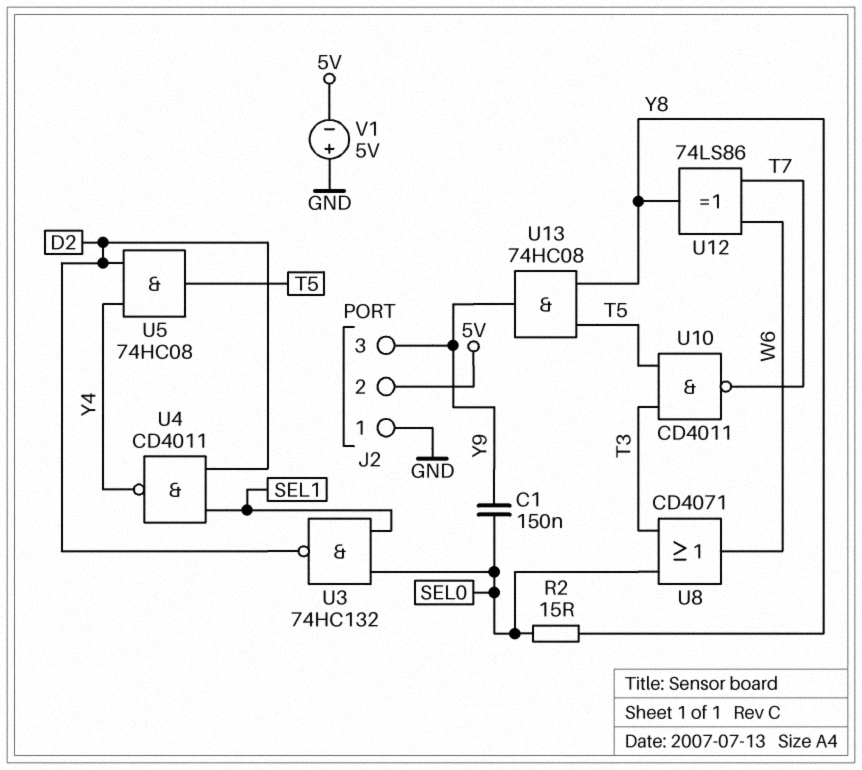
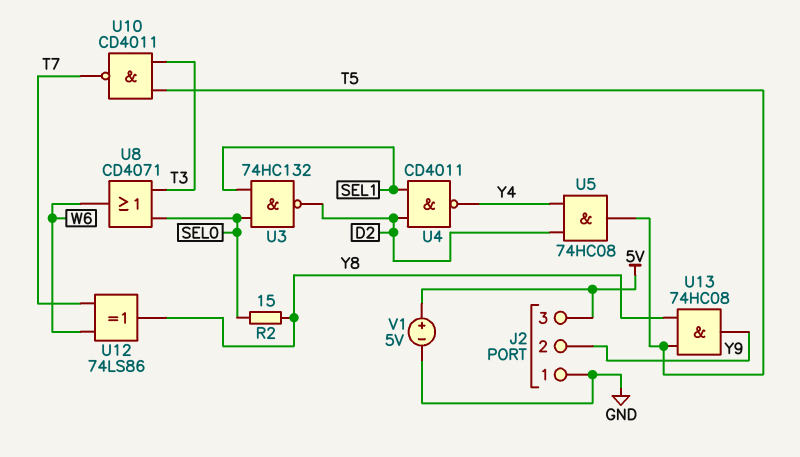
C1: 150nF (SEL0, Y9) -> none
J2 pin 2: 5V -> Y9
J2 pin 3: Y9 -> 5V
V1: 5V (plus GND, minus 5V) -> 5V (plus 5V, minus GND)

